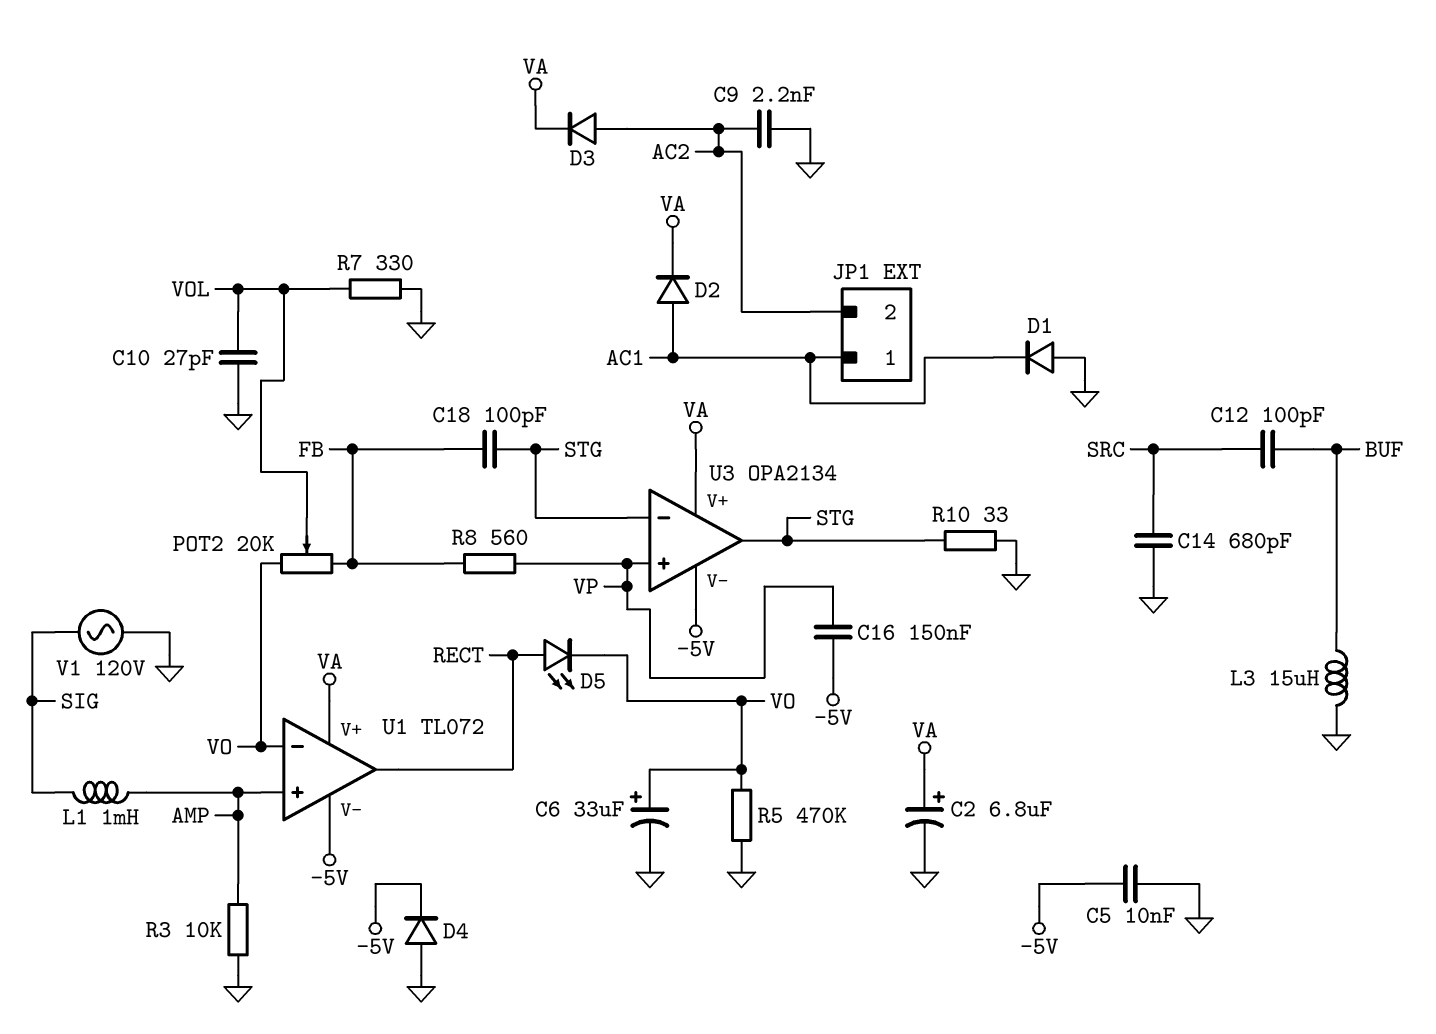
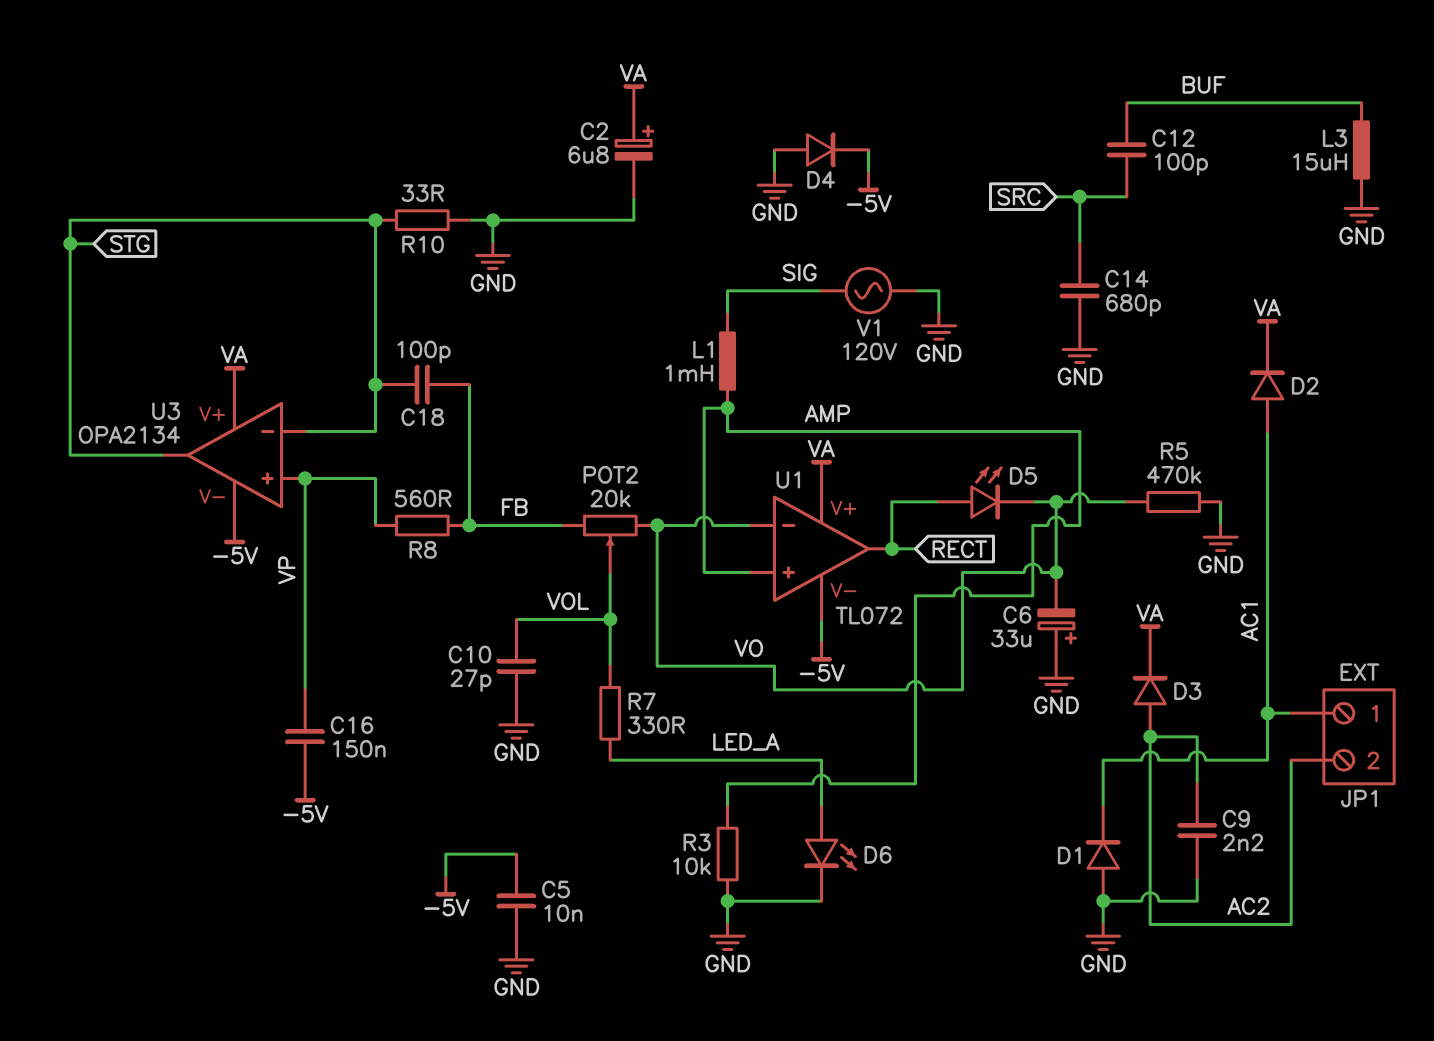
C6: 33uF (plus VO, minus GND) -> 33uF (plus GND, minus VO)
D6: none -> LED (A LED_A, K GND)
R7: 330 (GND, VOL) -> 330 (LED_A, VOL)

